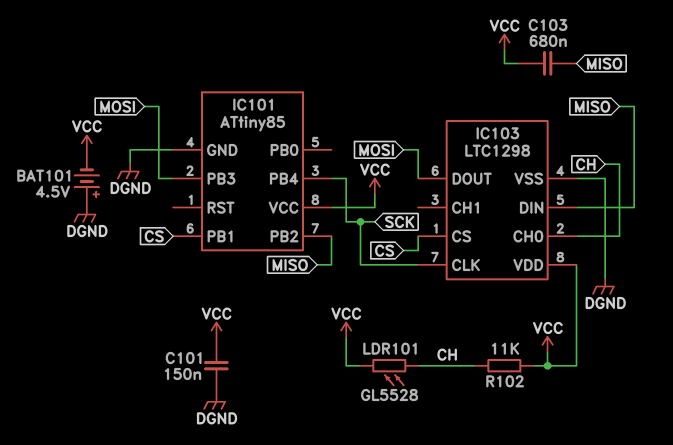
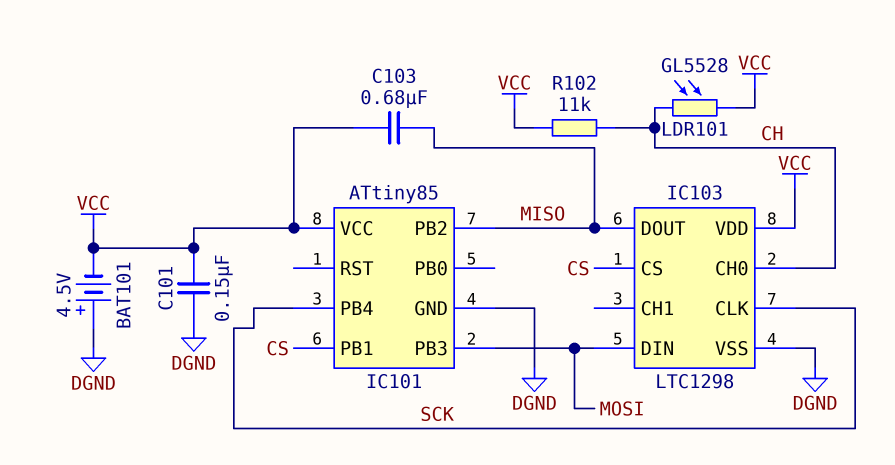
IC103 pin DIN: MISO -> MOSI
IC103 pin DOUT: MOSI -> MISO

